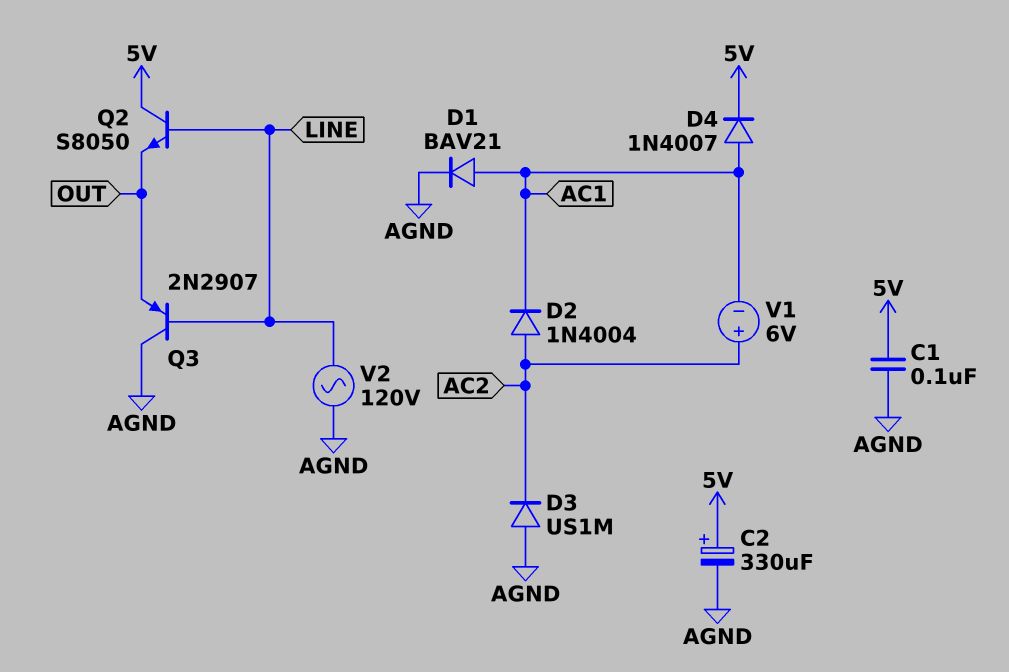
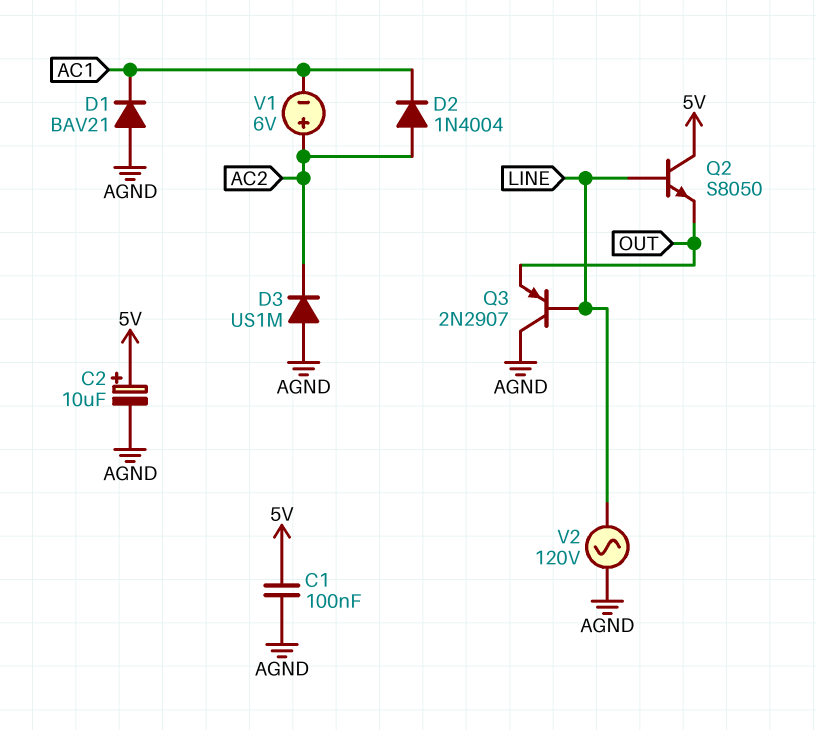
C2: 330uF (plus 5V, minus AGND) -> 10uF (plus 5V, minus AGND)
D1: diode BAV21 (A AC1, K AGND) -> diode BAV21 (A AGND, K AC1)
D4: diode 1N4007 (A AC1, K 5V) -> none

